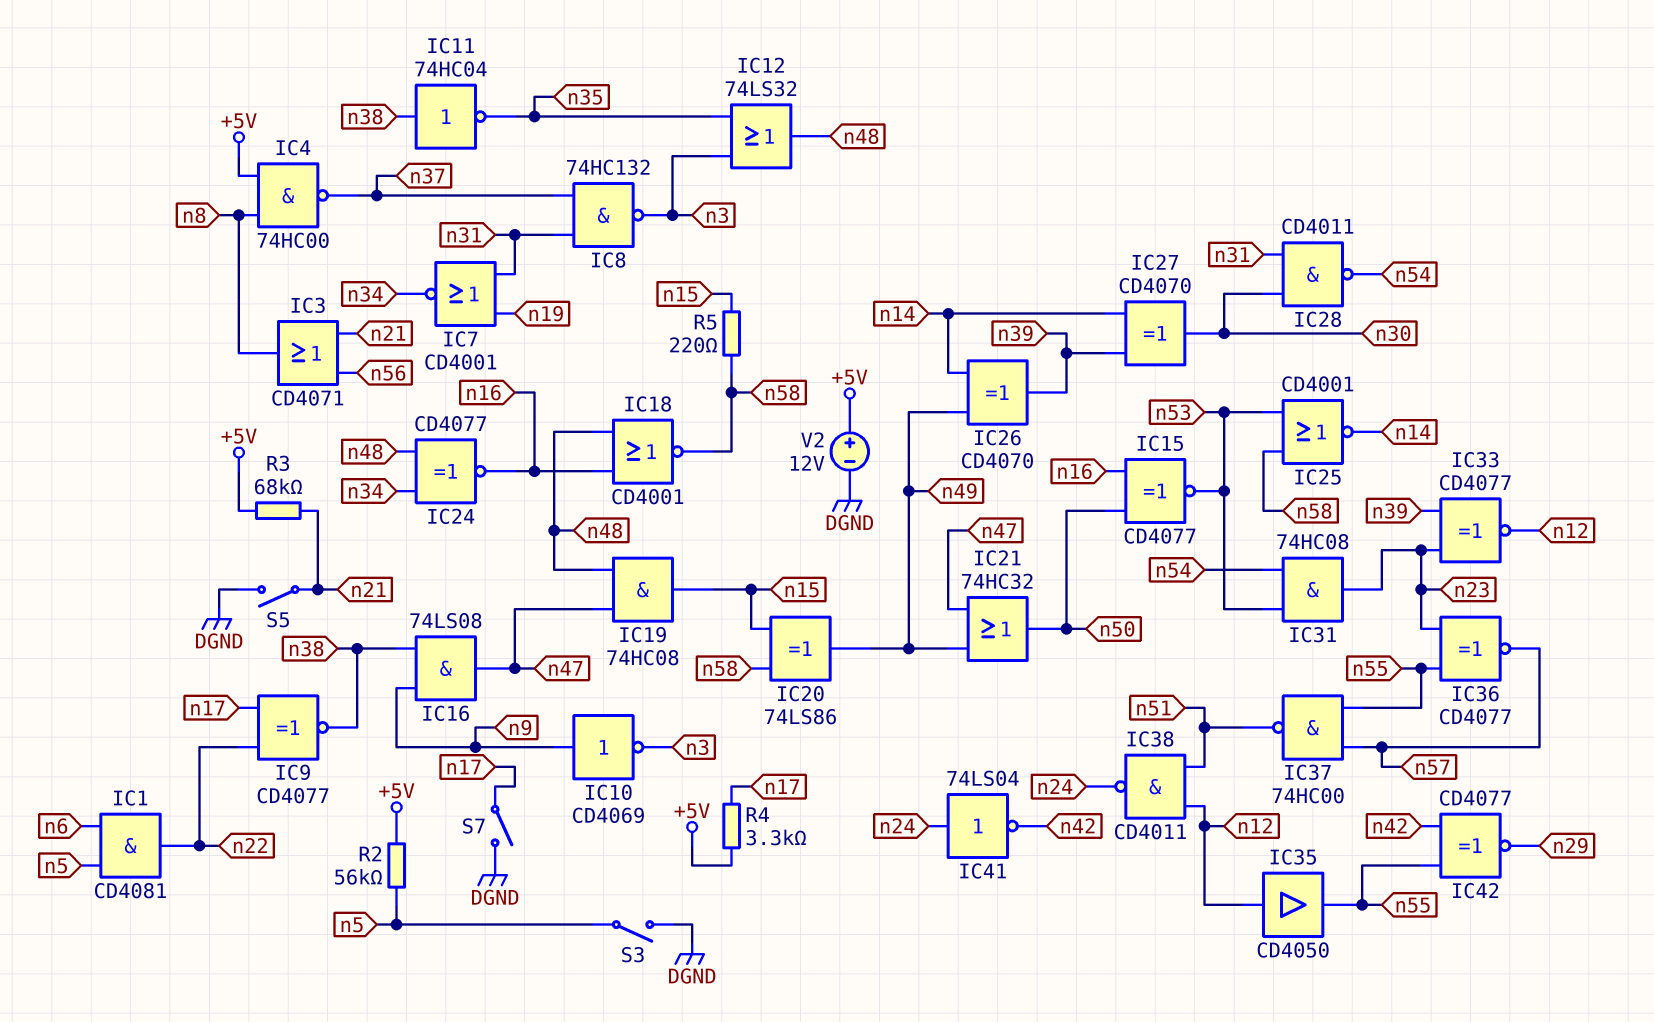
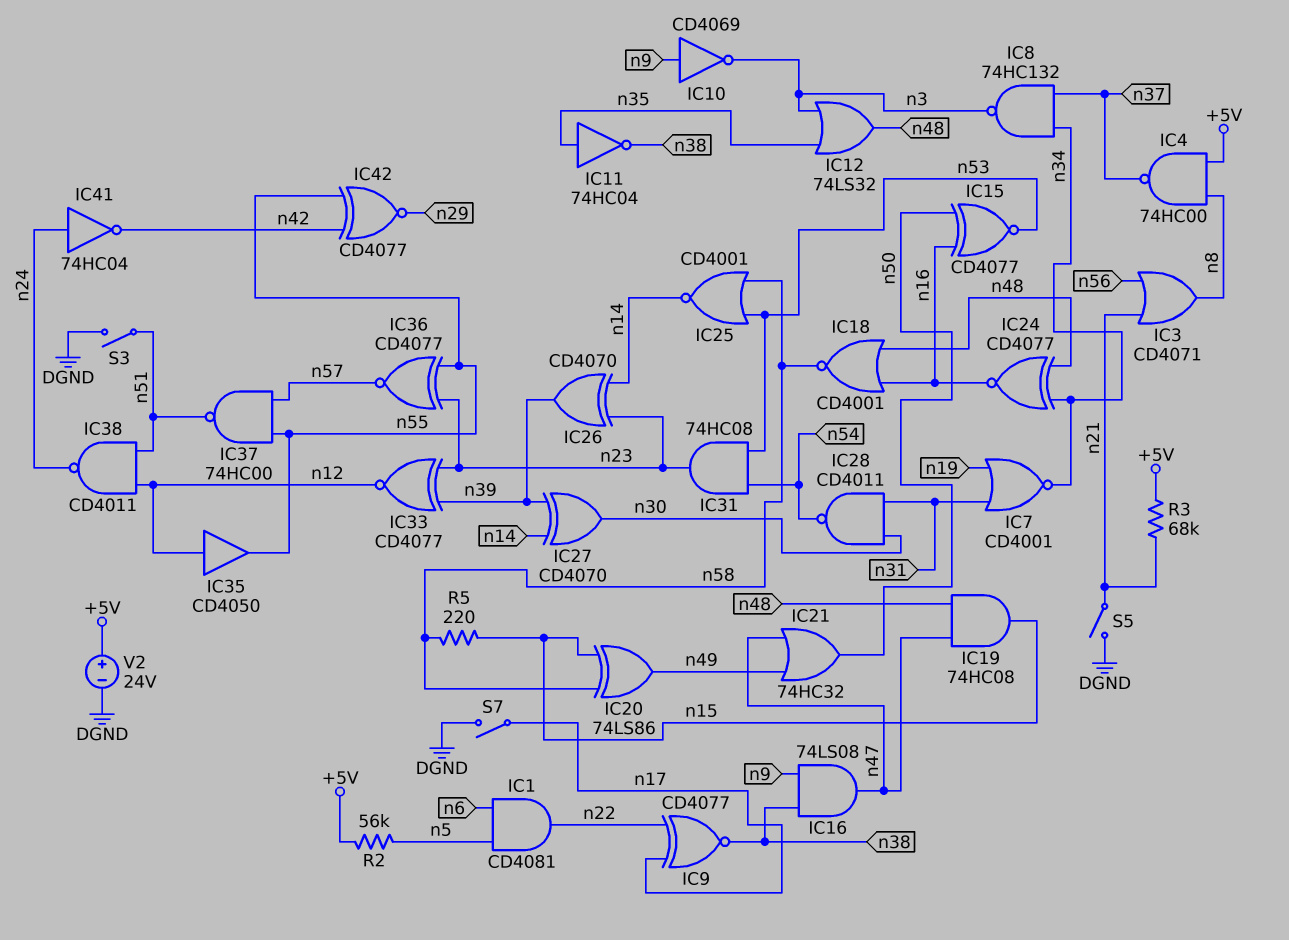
IC8: NAND 74HC132 (in n31, in n37, out n3) -> NAND 74HC132 (in n34, in n37, out n3)
IC11: NOT 74HC04 (in n38, out n35) -> NOT 74HC04 (in n35, out n38)
IC26: XOR CD4070 (in n14, in n49, out n39) -> XOR CD4070 (in n14, in n23, out n39)
IC41: NOT 74LS04 (in n24, out n42) -> NOT 74HC04 (in n24, out n42)
R4: 3.3k (+5V, n17) -> none
S3: switch (DGND, n5) -> switch (DGND, n51)
V2: 12V (plus +5V, minus DGND) -> 24V (plus +5V, minus DGND)

